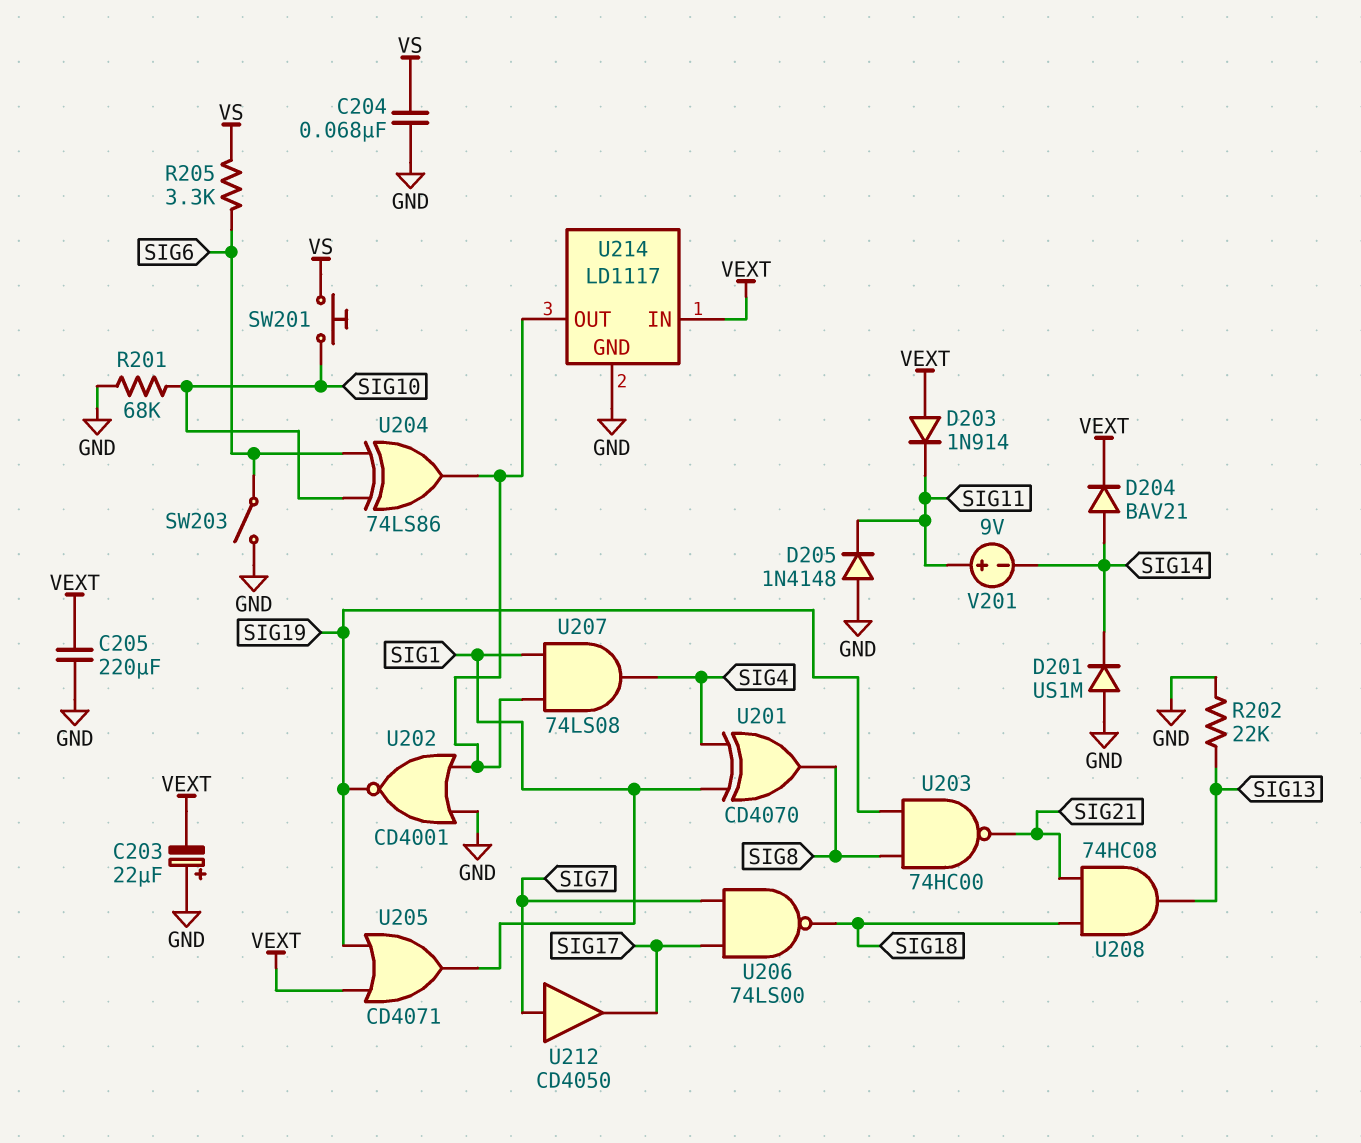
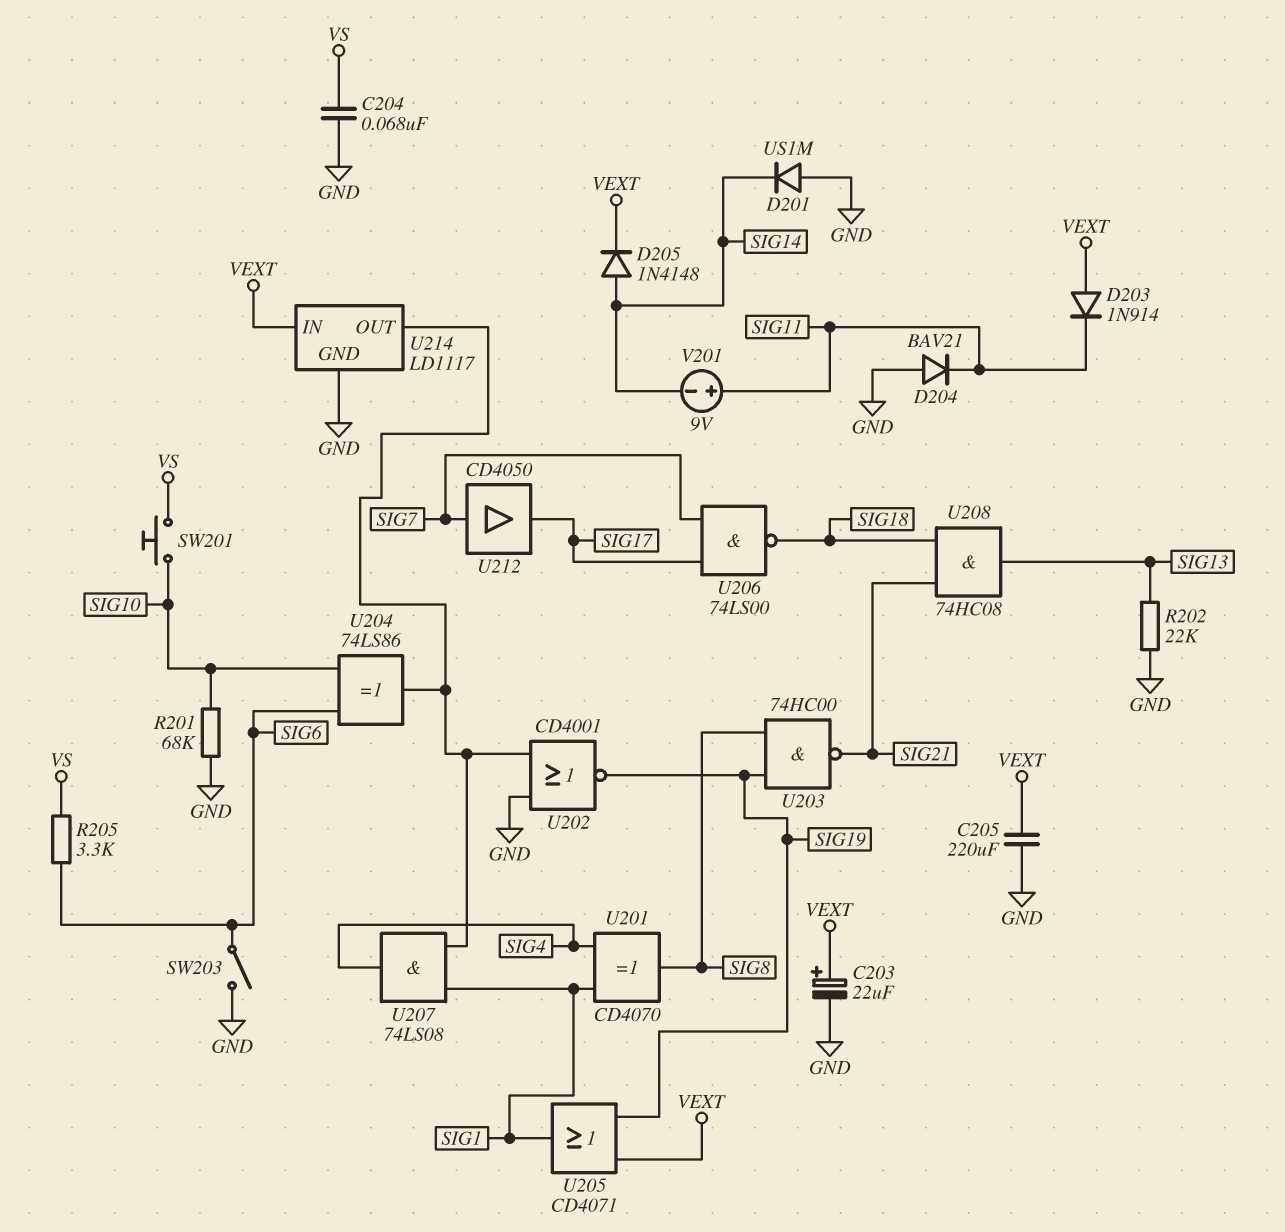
C203: 22uF (plus GND, minus VEXT) -> 22uF (plus VEXT, minus GND)
D204: diode BAV21 (A SIG14, K VEXT) -> diode BAV21 (A GND, K SIG11)
D205: diode 1N4148 (A GND, K SIG11) -> diode 1N4148 (A SIG14, K VEXT)

